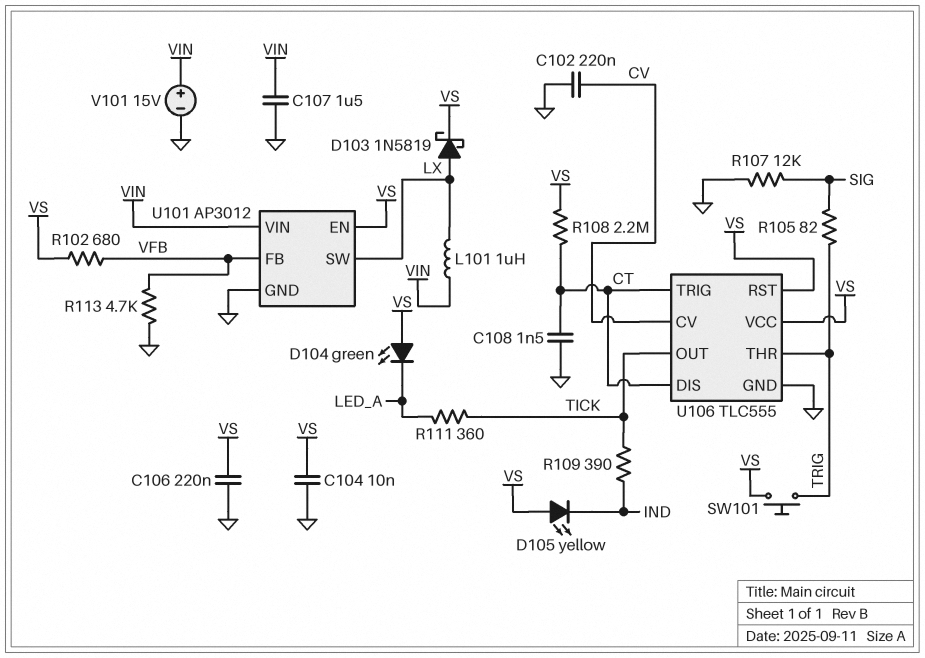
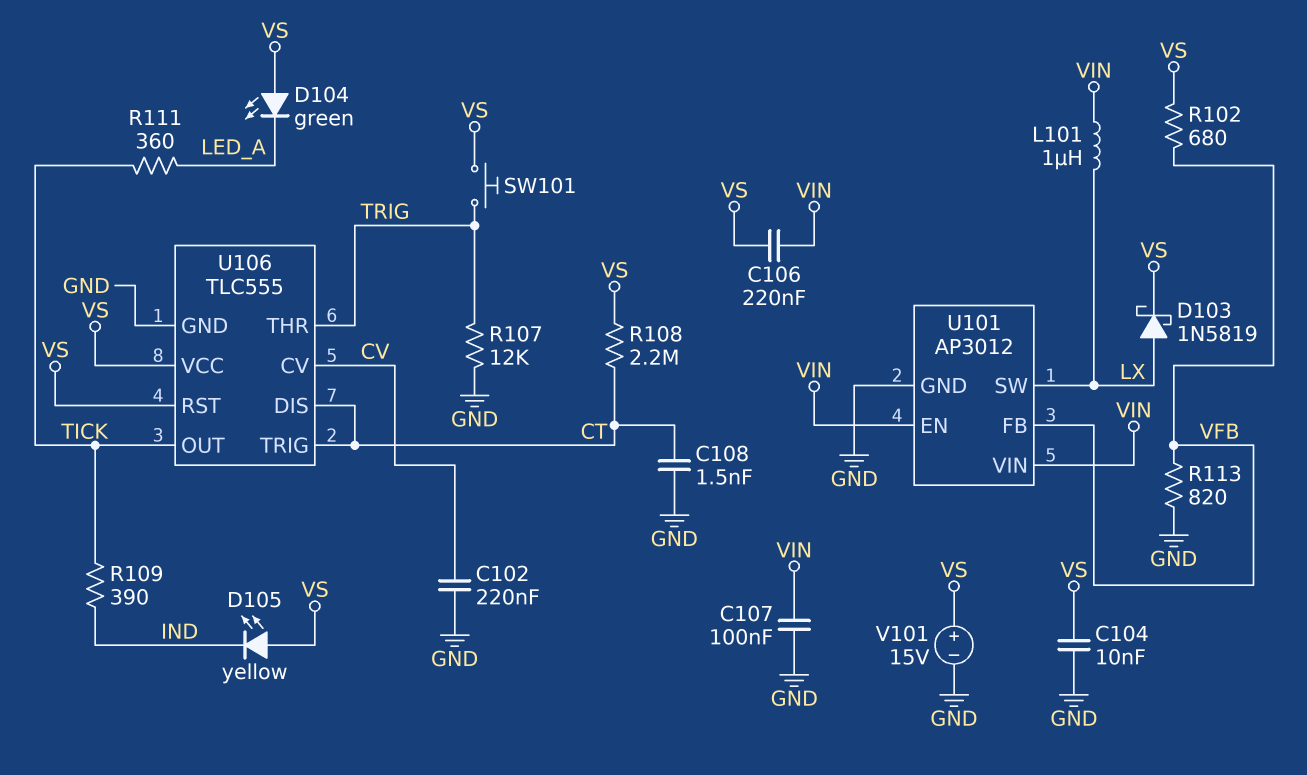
C106: 220nF (GND, VS) -> 220nF (VIN, VS)
C107: 1.5uF (GND, VIN) -> 100nF (GND, VIN)
R105: 82 (SIG, TRIG) -> none
R107: 12k (GND, SIG) -> 12k (GND, TRIG)
R113: 4.7k (GND, VFB) -> 820 (GND, VFB)
U101 pin EN: VS -> VIN
V101: 15V (plus VIN, minus GND) -> 15V (plus VS, minus GND)

